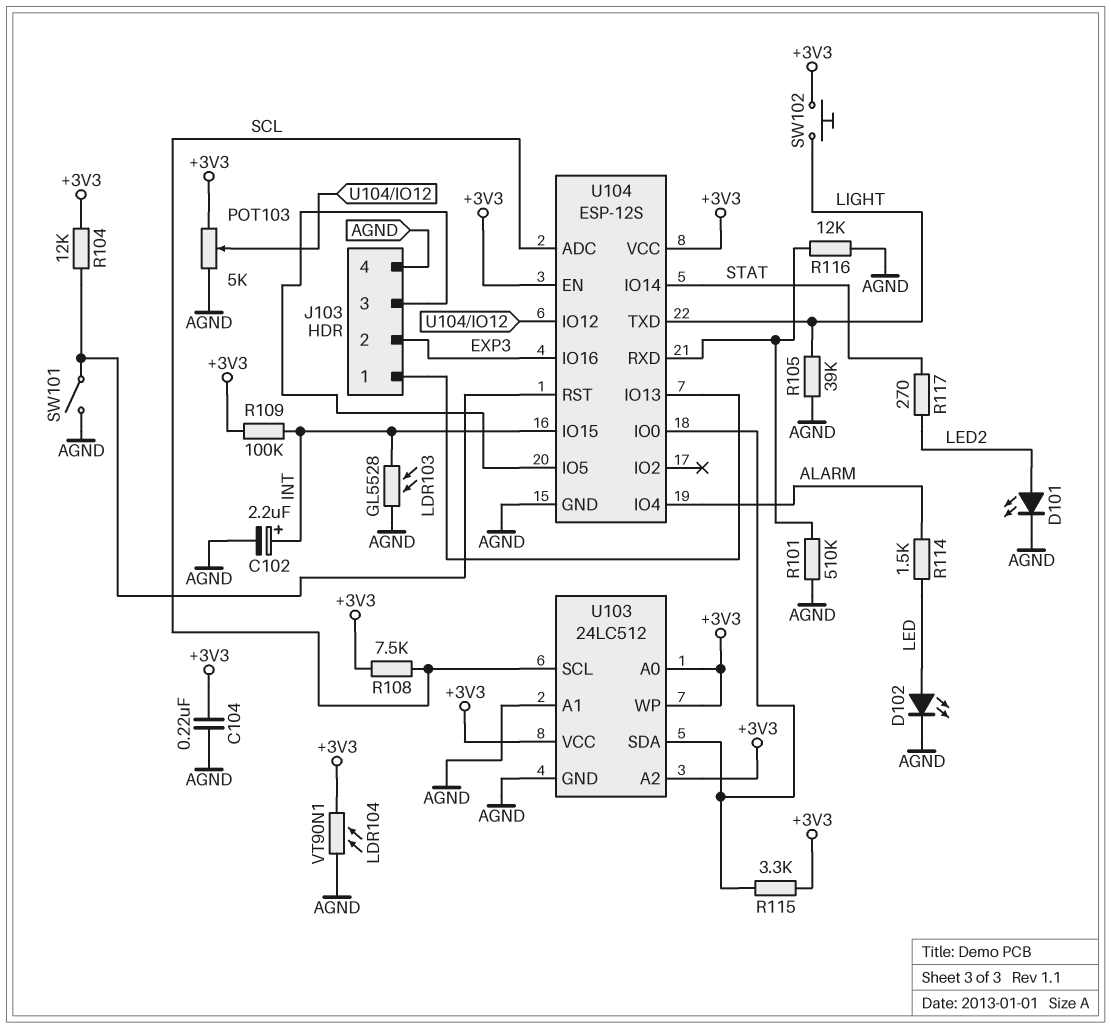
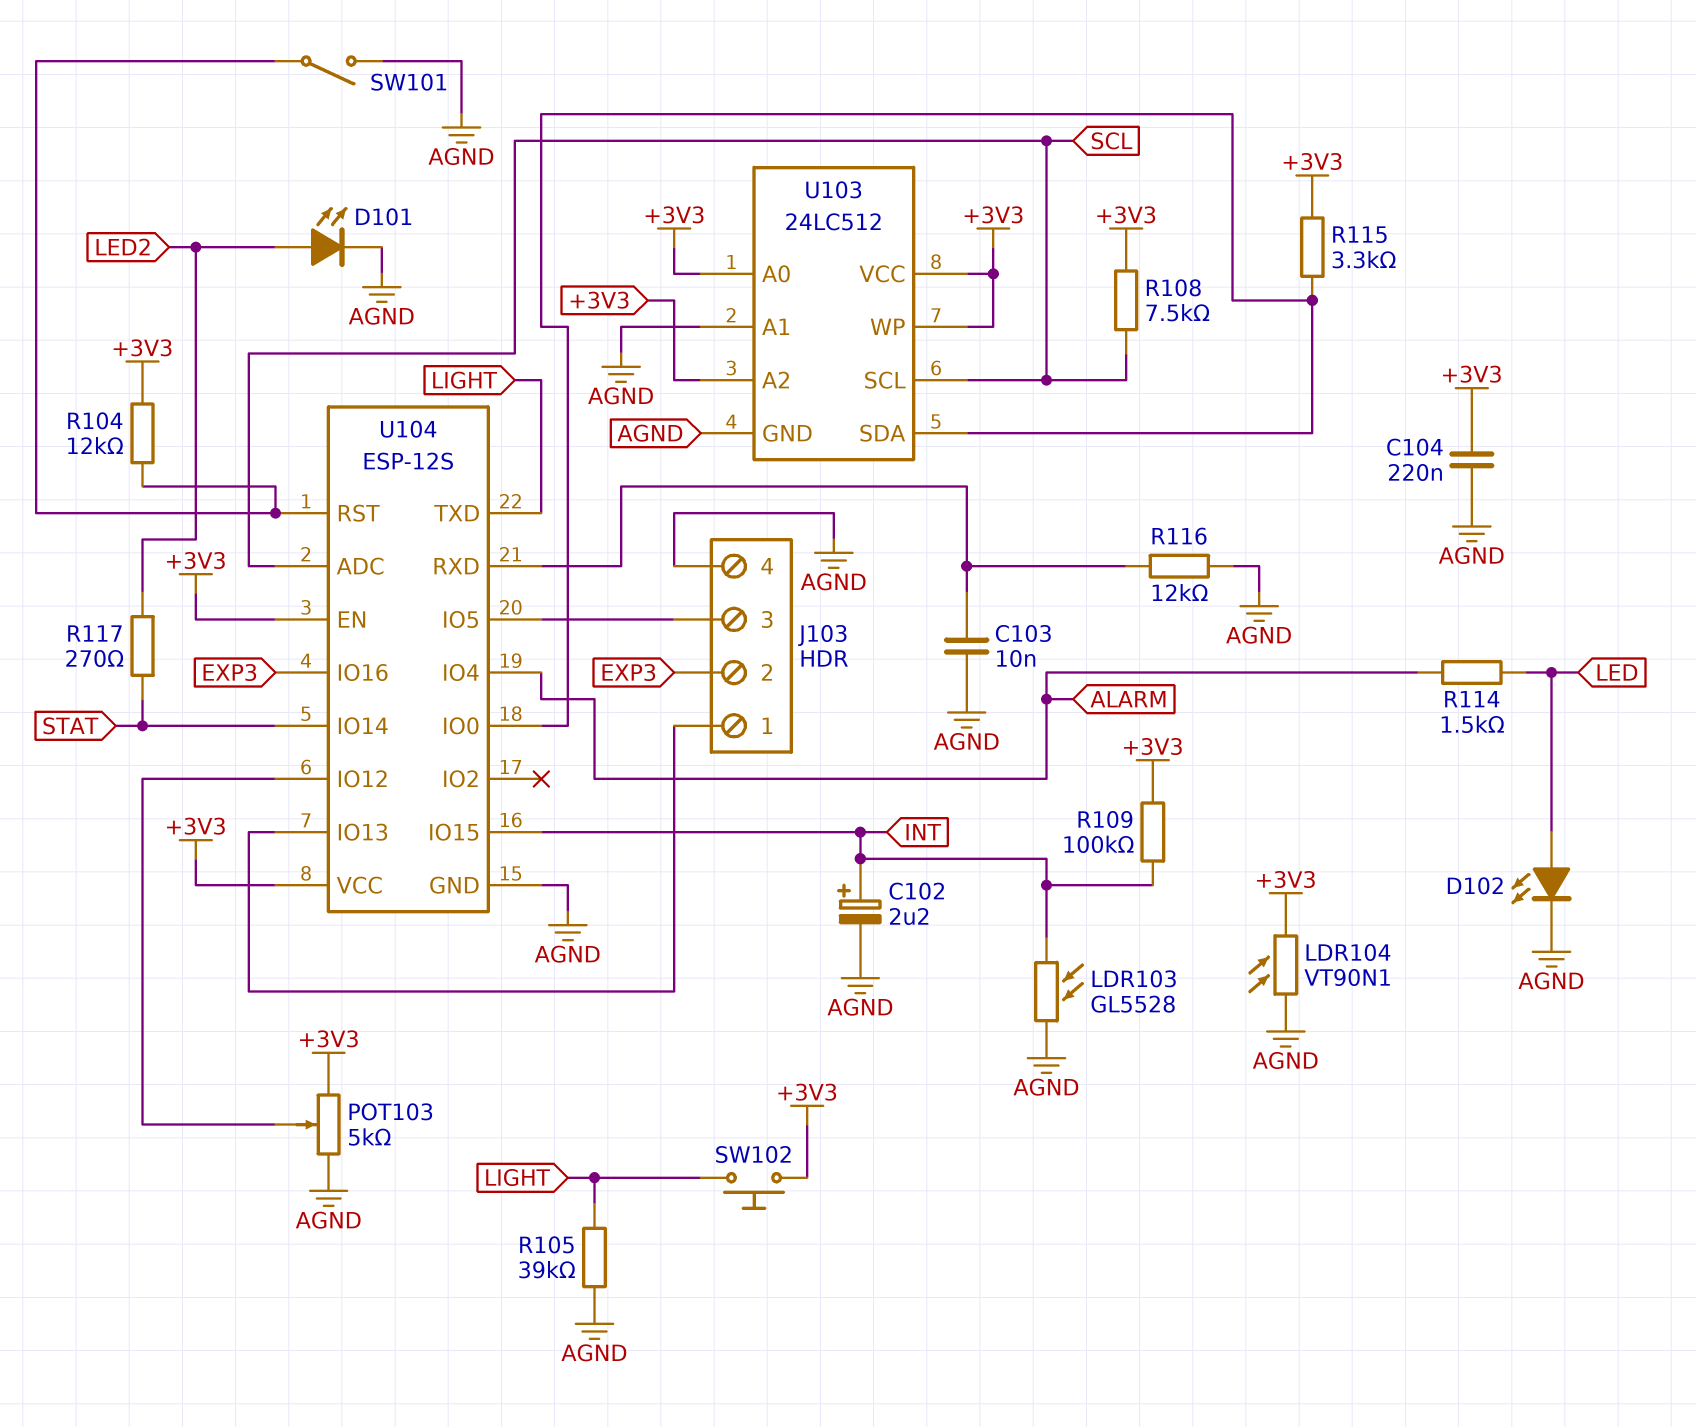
C103: none -> 10nF (AGND, U104/RXD)
R101: 510k (AGND, U104/RXD) -> none

